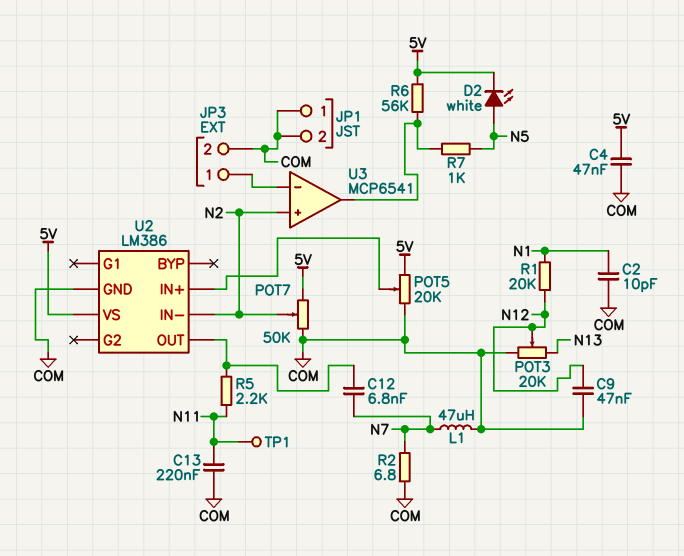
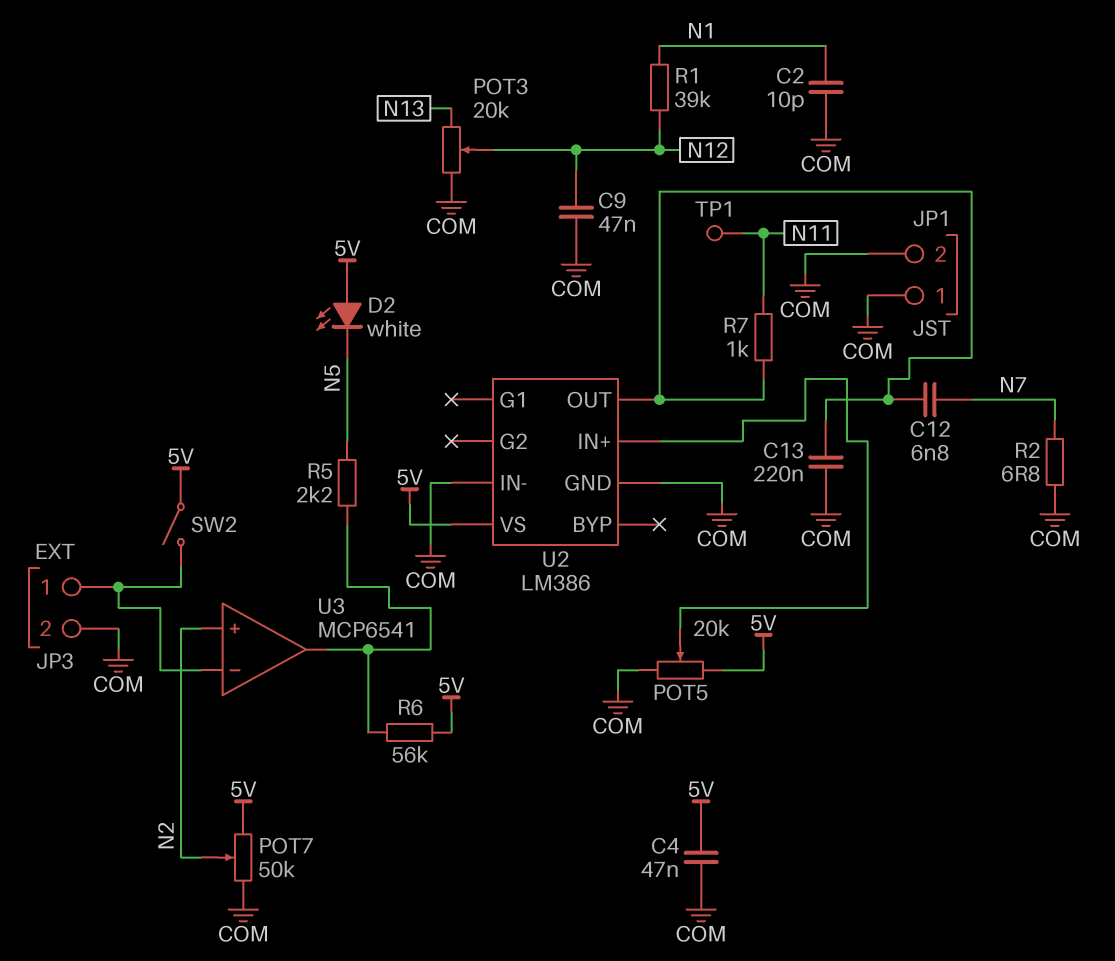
C13: 220nF (COM, N11) -> 220nF (COM, U2/OUT)
D2: LED white (A N5, K 5V) -> LED white (A 5V, K N5)
L1: 47uH (COM, N7) -> none
R1: 20k (N1, N12) -> 39k (N1, N12)
R5: 2.2k (N11, U2/OUT) -> 2.2k (N5, U3/out)
R7: 1k (N5, U3/out) -> 1k (N11, U2/OUT)
SW2: none -> switch (5V, JP3/1)
U2 pin IN-: N2 -> COM

